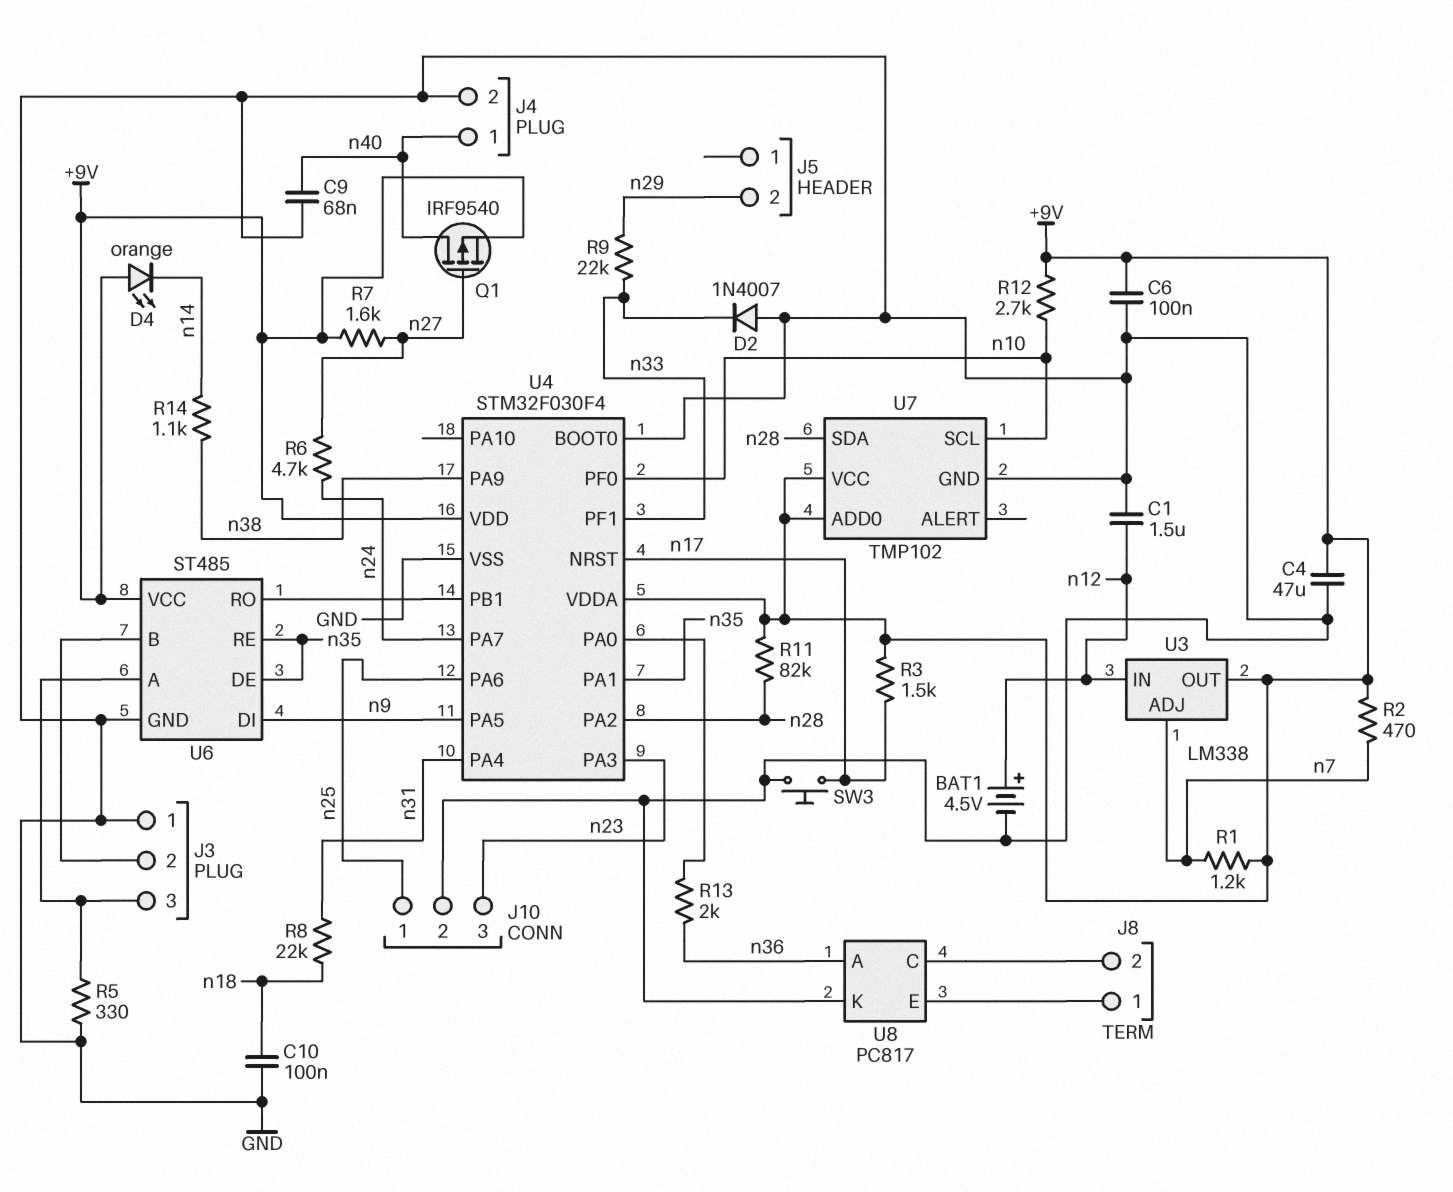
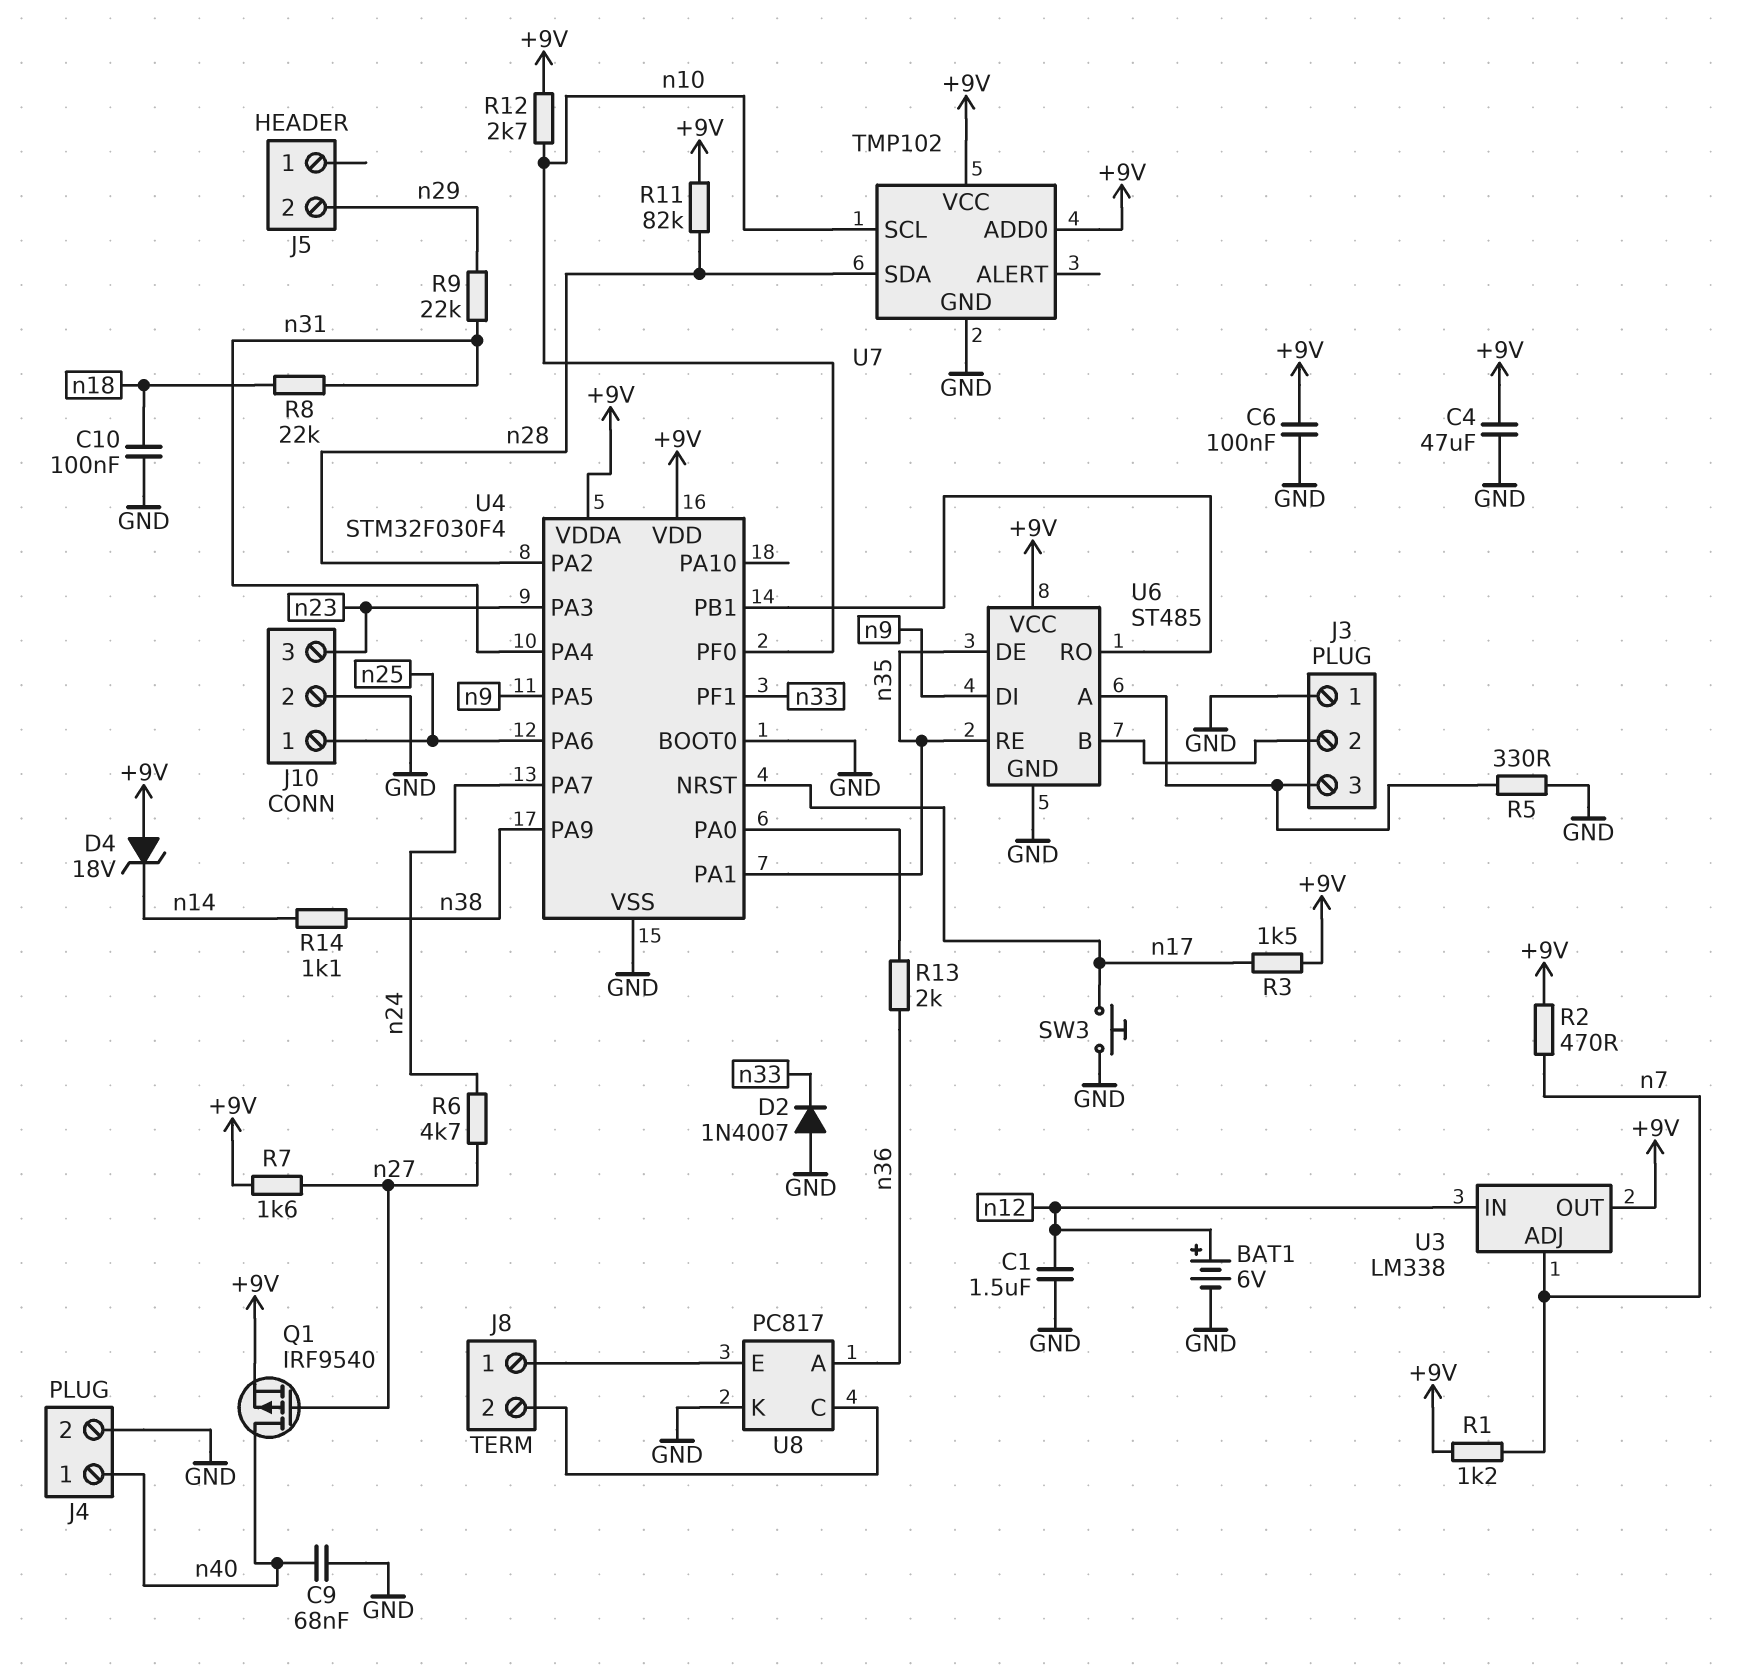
BAT1: 4.5V (plus n12, minus GND) -> 6V (plus n12, minus GND)
D4: LED orange (A +9V, K n14) -> zener 18V (A +9V, K n14)
R9: 22k (n29, n33) -> 22k (n29, n31)

